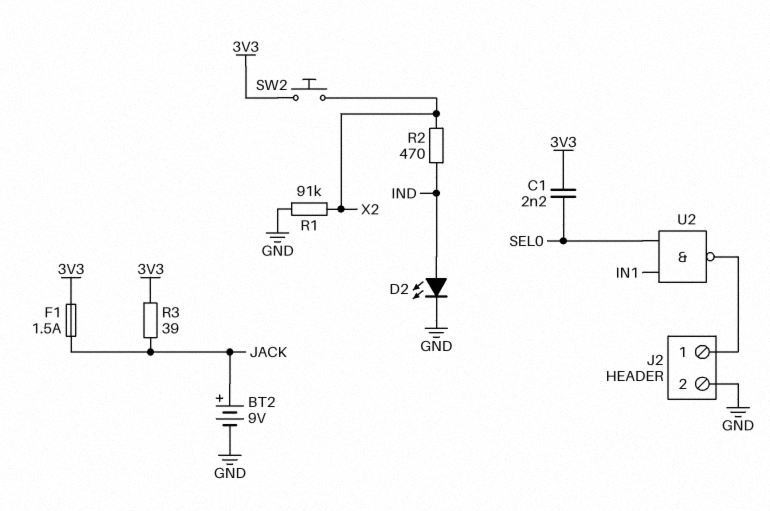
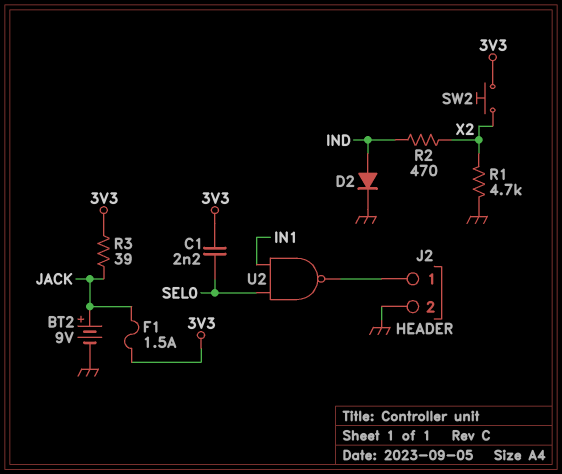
D2: LED (A IND, K GND) -> diode (A IND, K GND)
R1: 91k (GND, X2) -> 4.7k (GND, X2)

